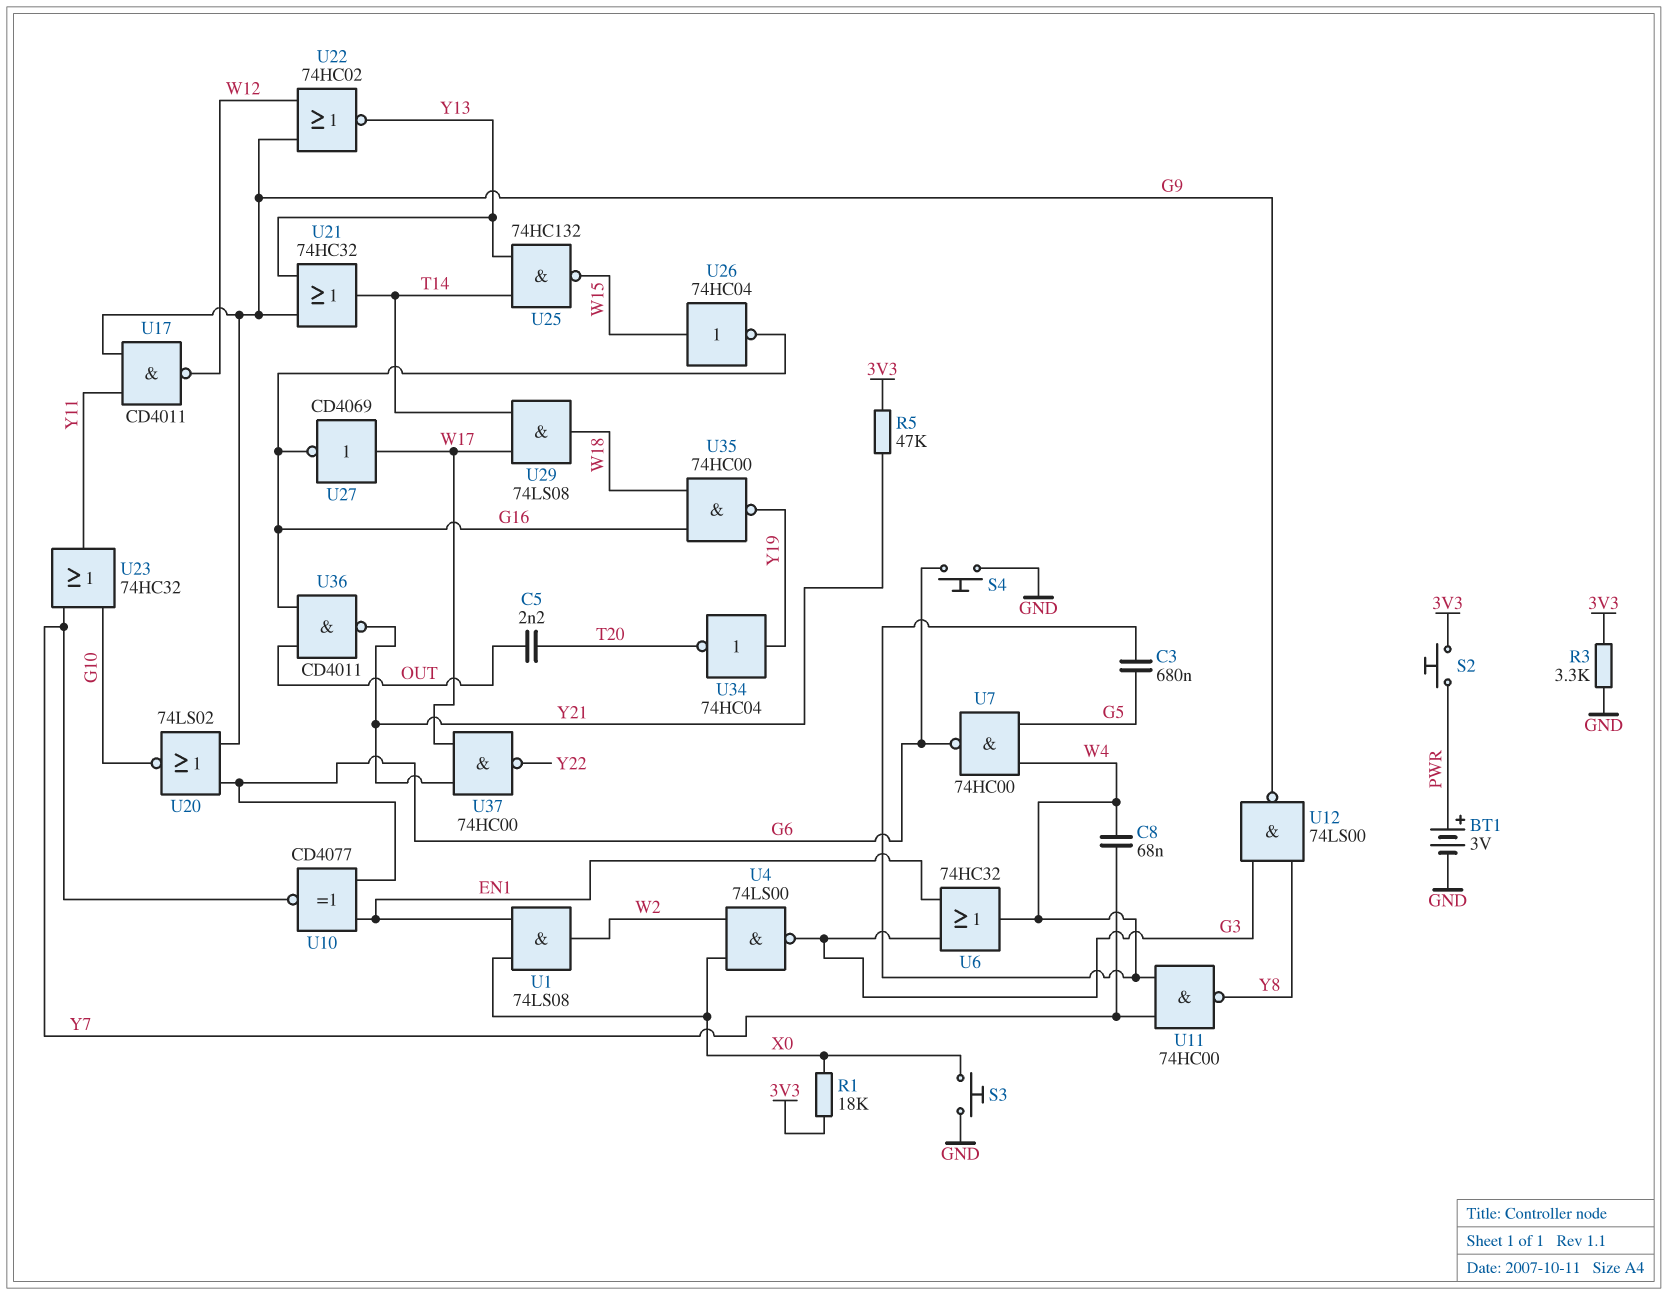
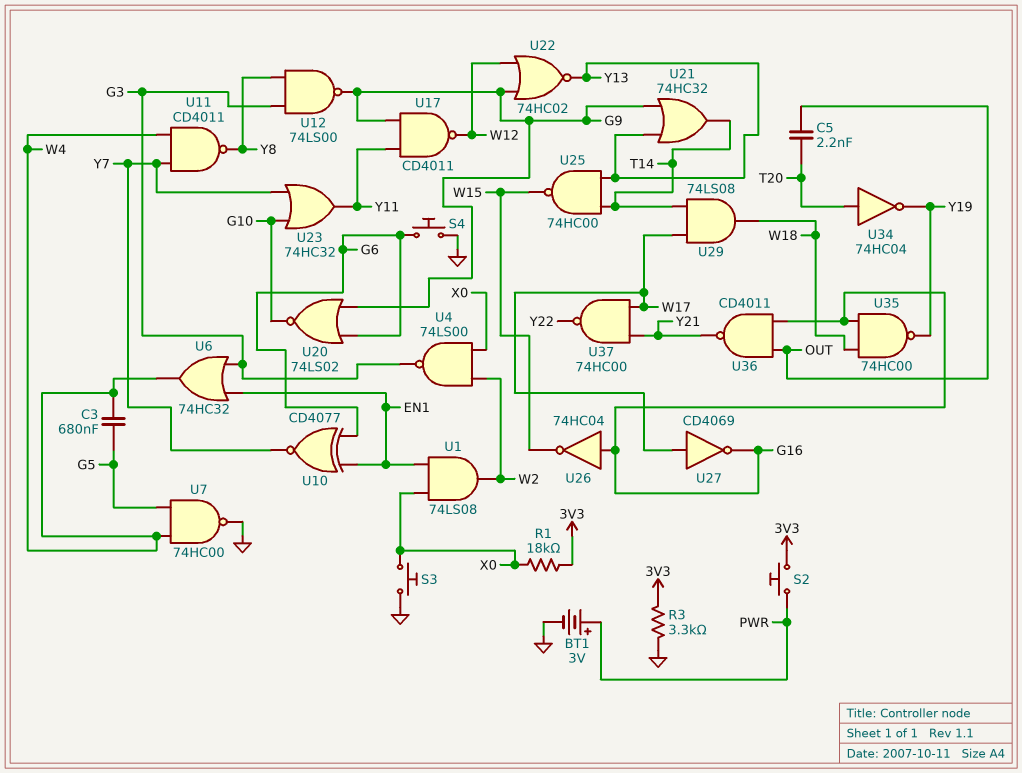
C8: 68nF (W4, Y7) -> none
R5: 47k (3V3, Y21) -> none
U7: NAND 74HC00 (in G5, in W4, out G6) -> NAND 74HC00 (in G5, in W4, out GND)
U11: NAND 74HC00 (in W4, in Y7, out Y8) -> NAND CD4011 (in W4, in Y7, out Y8)
U25: NAND 74HC132 (in T14, in Y13, out W15) -> NAND 74HC00 (in T14, in Y13, out W15)
U26: NOT 74HC04 (in W15, out G16) -> NOT 74HC04 (in G16, out W15)
U34: NOT 74HC04 (in Y19, out T20) -> NOT 74HC04 (in T20, out Y19)

